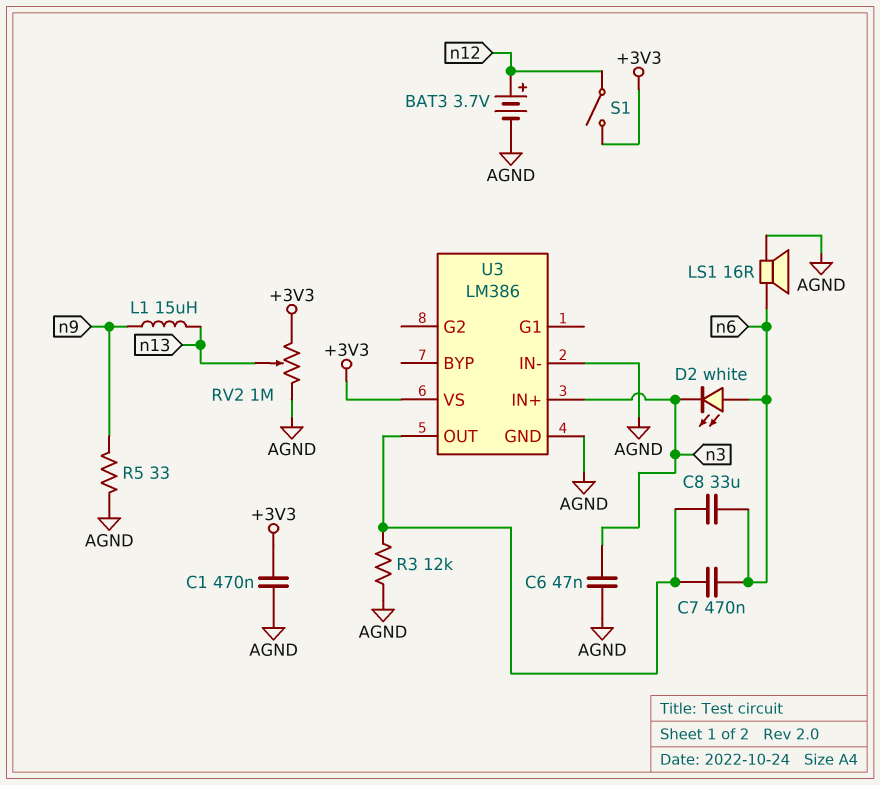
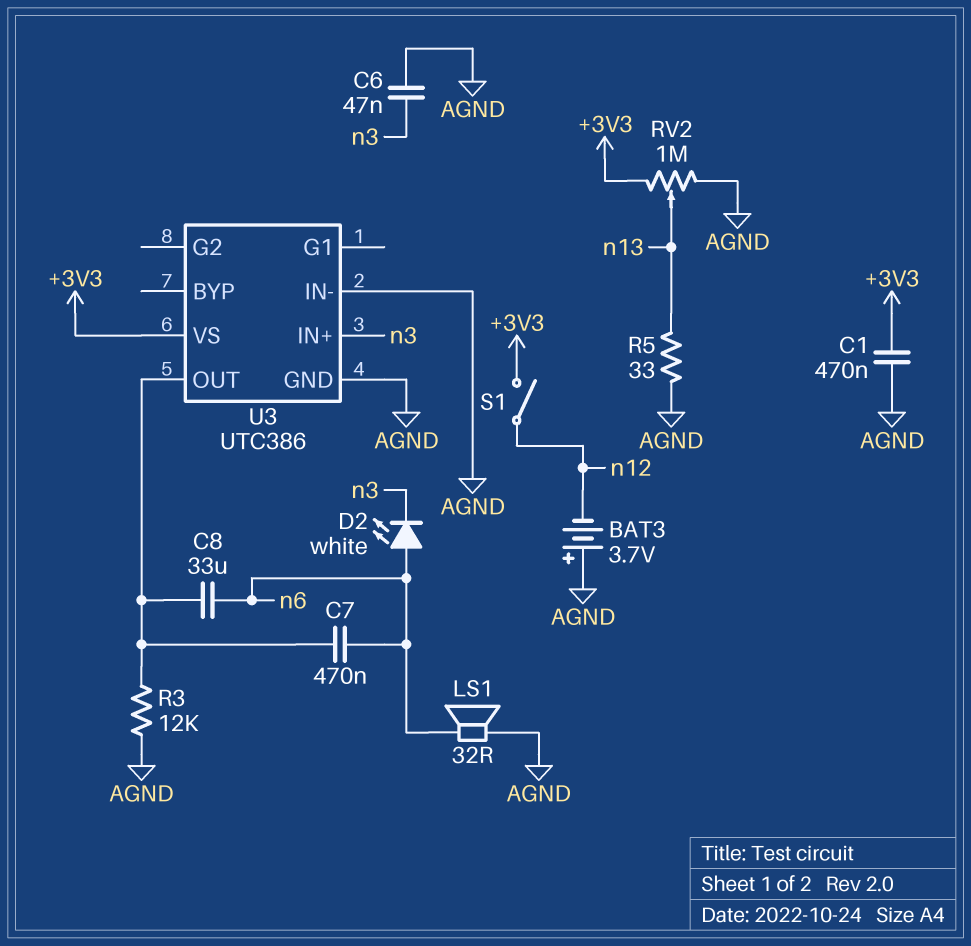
BAT3: 3.7V (plus n12, minus AGND) -> 3.7V (plus AGND, minus n12)
L1: 15uH (n9, n13) -> none
LS1: speaker 16R (AGND, n6) -> speaker 32R (AGND, n6)
R5: 33 (AGND, n9) -> 33 (AGND, n13)
U3: LM386 -> UTC386

